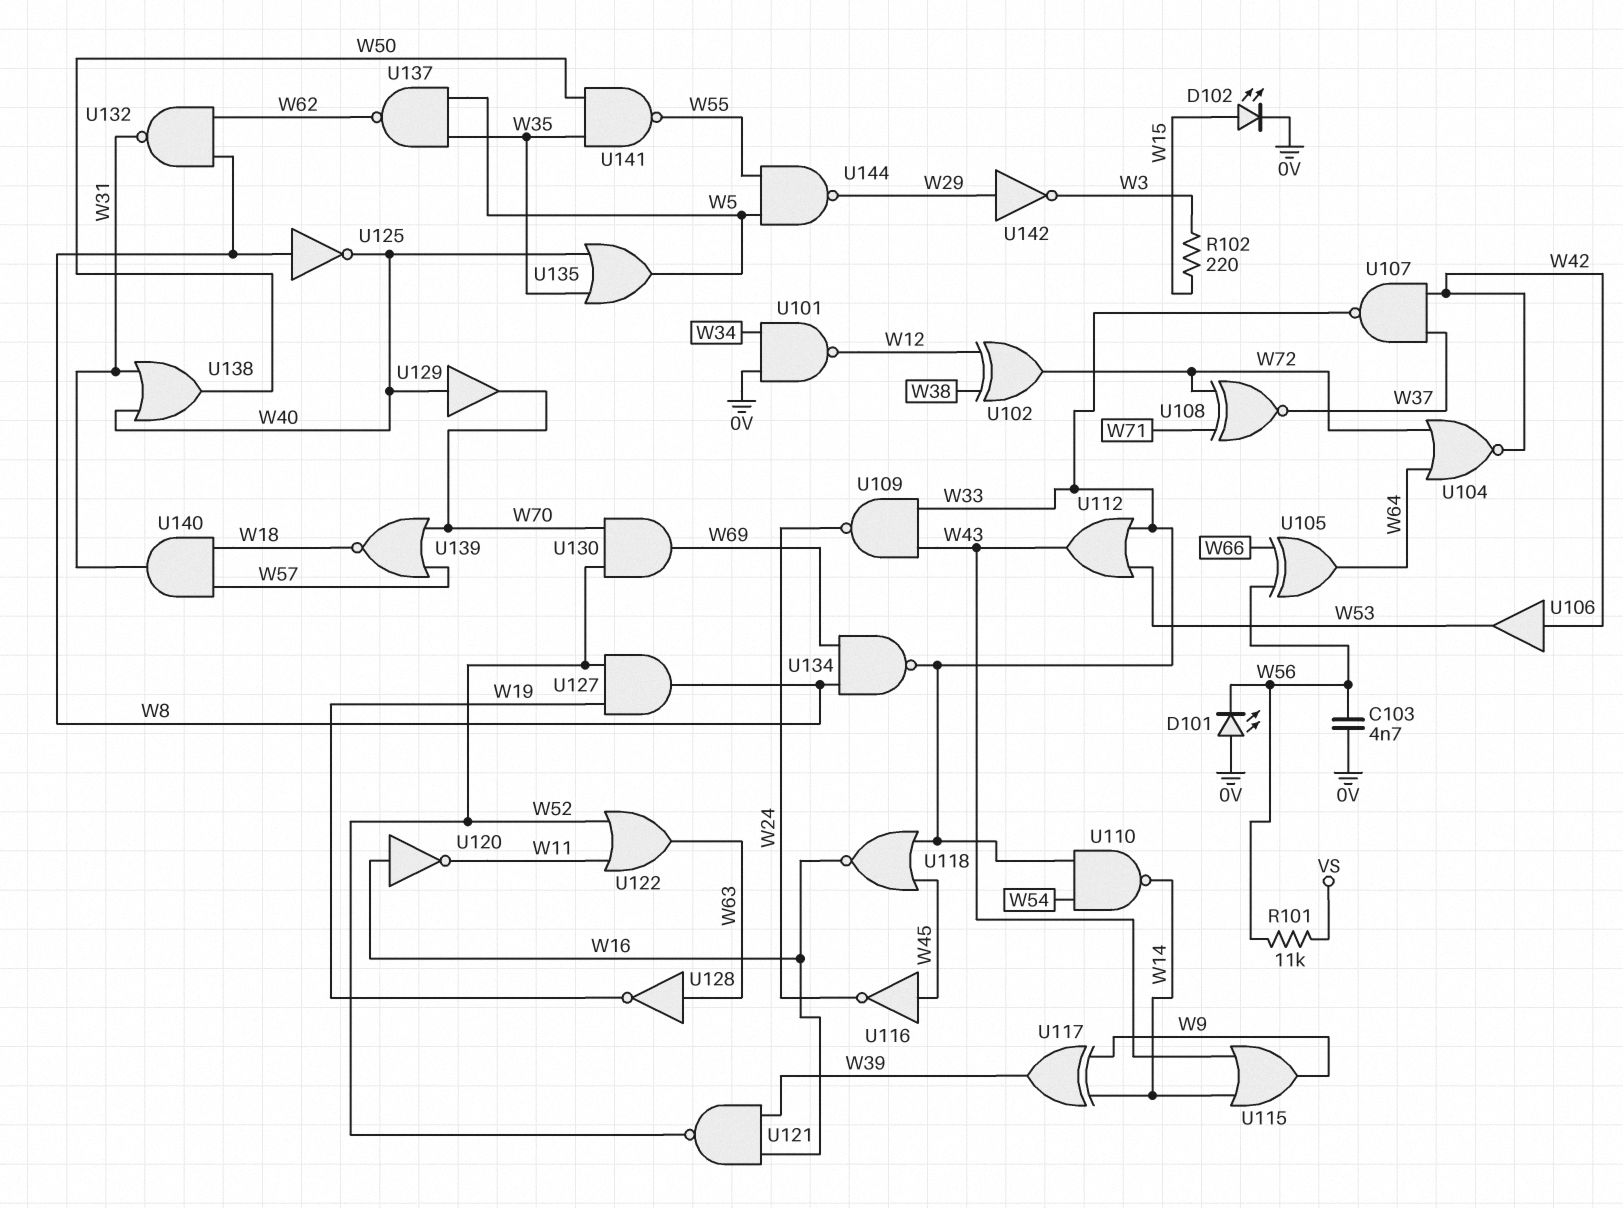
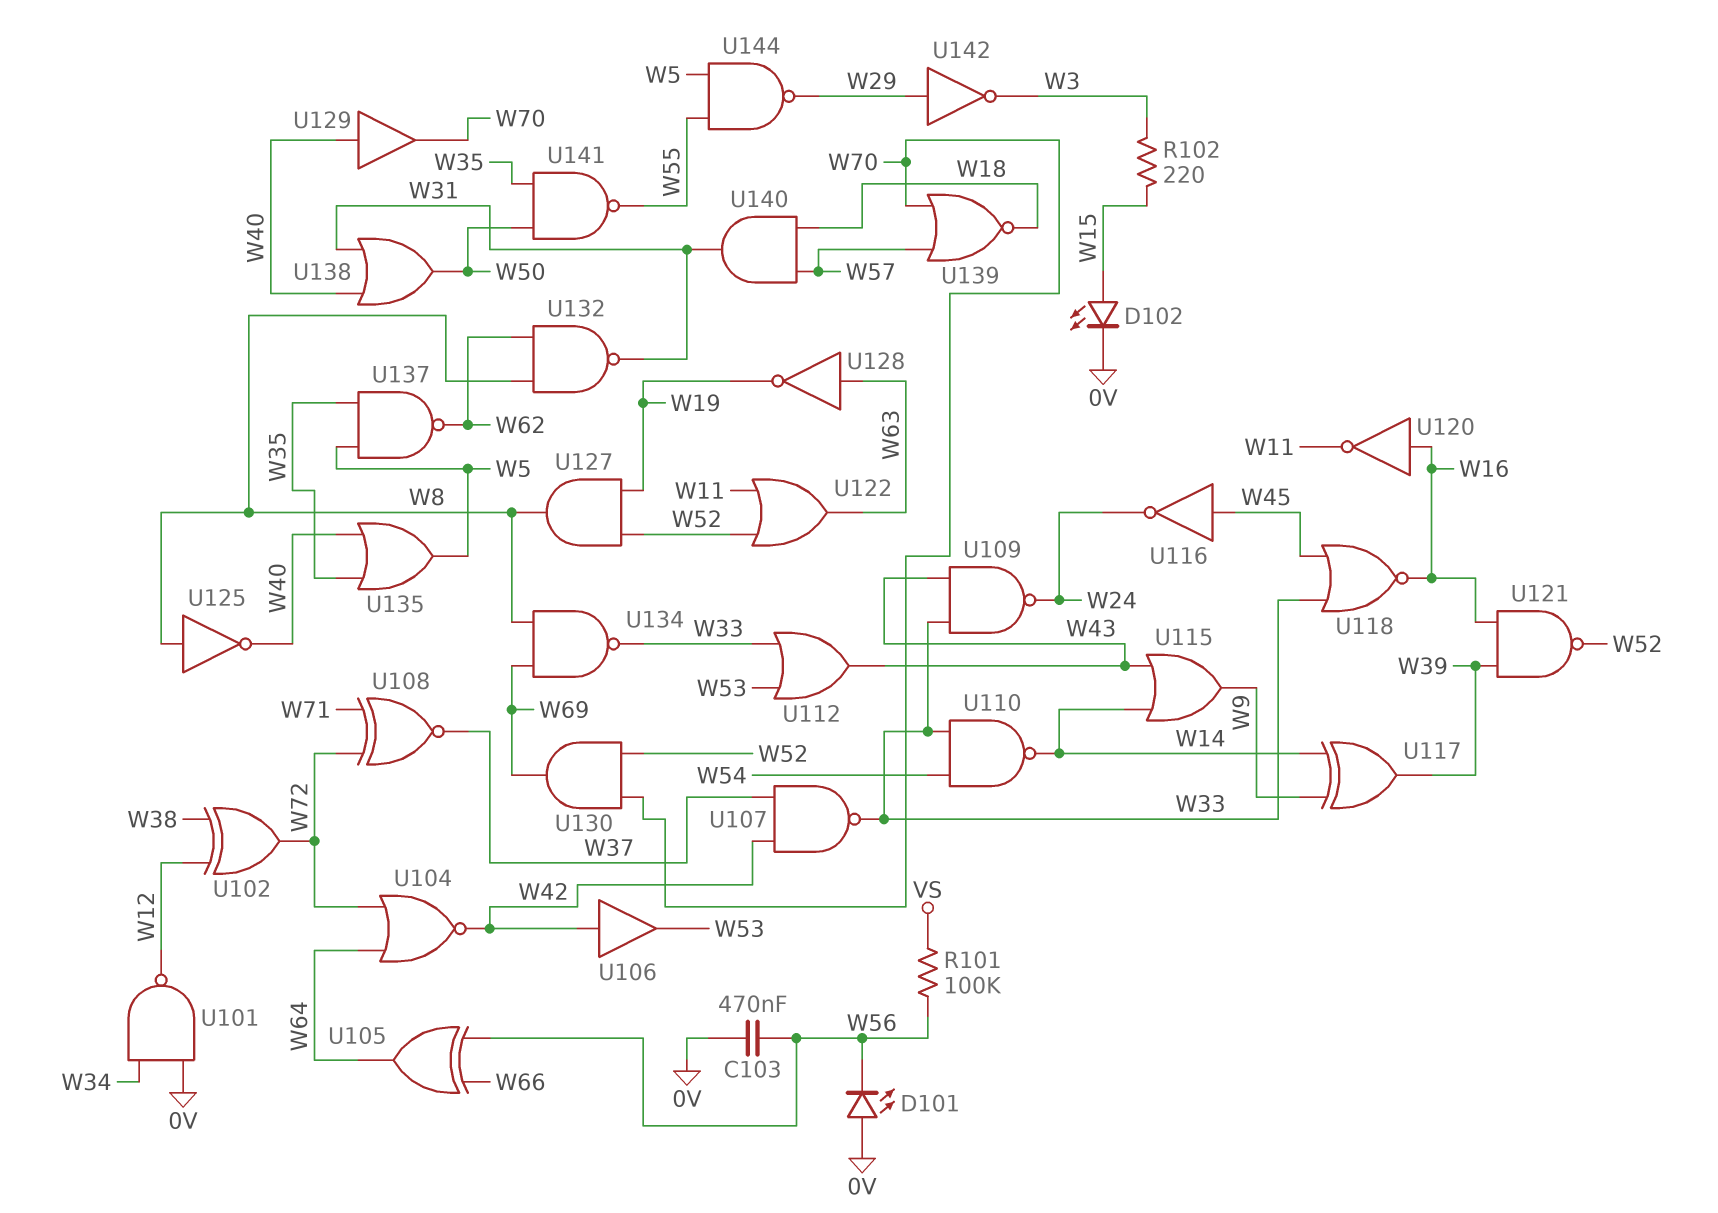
C103: 4.7nF (0V, W56) -> 470nF (0V, W56)
R101: 11k (VS, W56) -> 100k (VS, W56)

